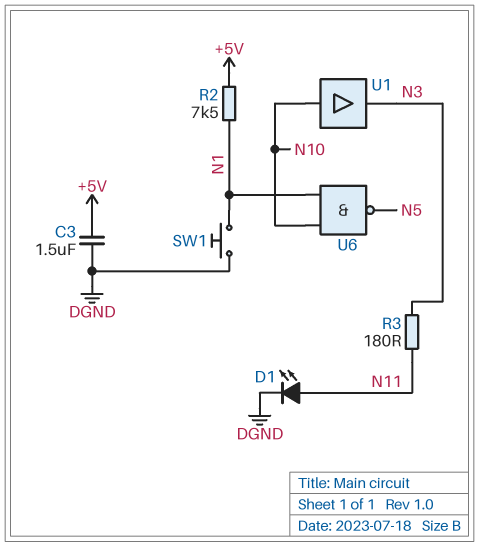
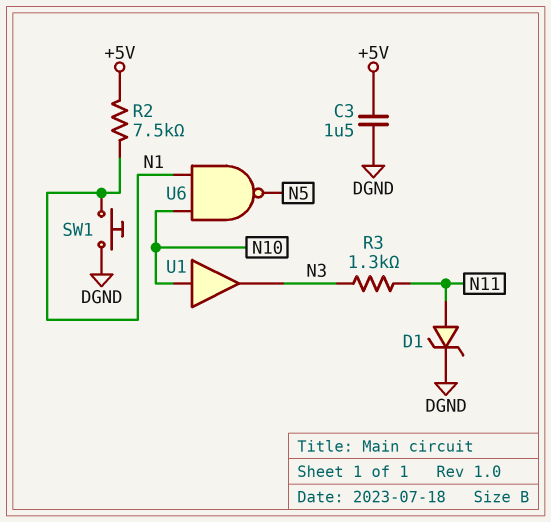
D1: LED (A N11, K DGND) -> zener (A N11, K DGND)
R3: 180 (N3, N11) -> 1.3k (N3, N11)

